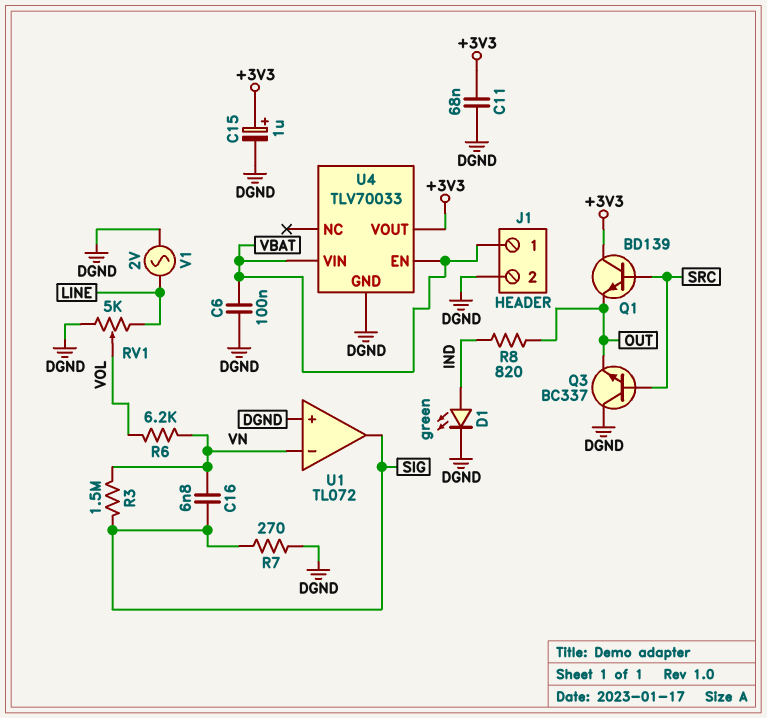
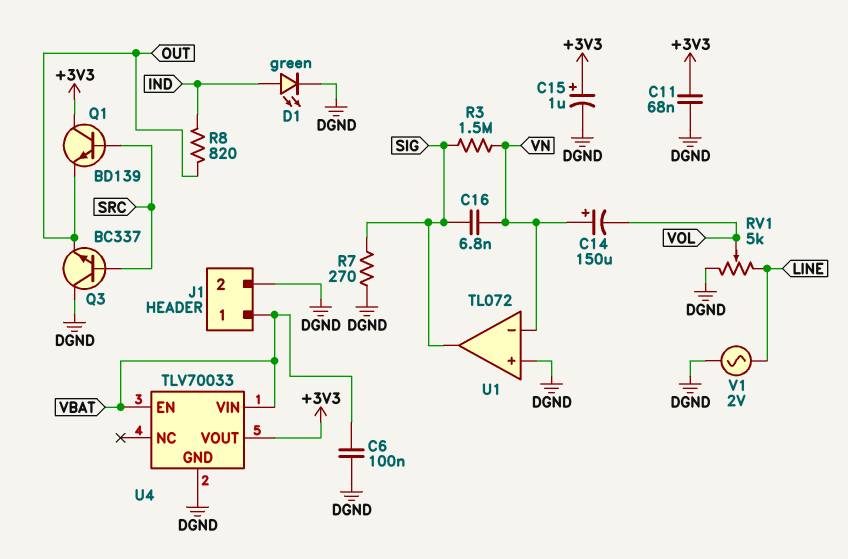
C14: none -> 150uF (plus VN, minus VOL)
R6: 6.2k (VN, VOL) -> none

